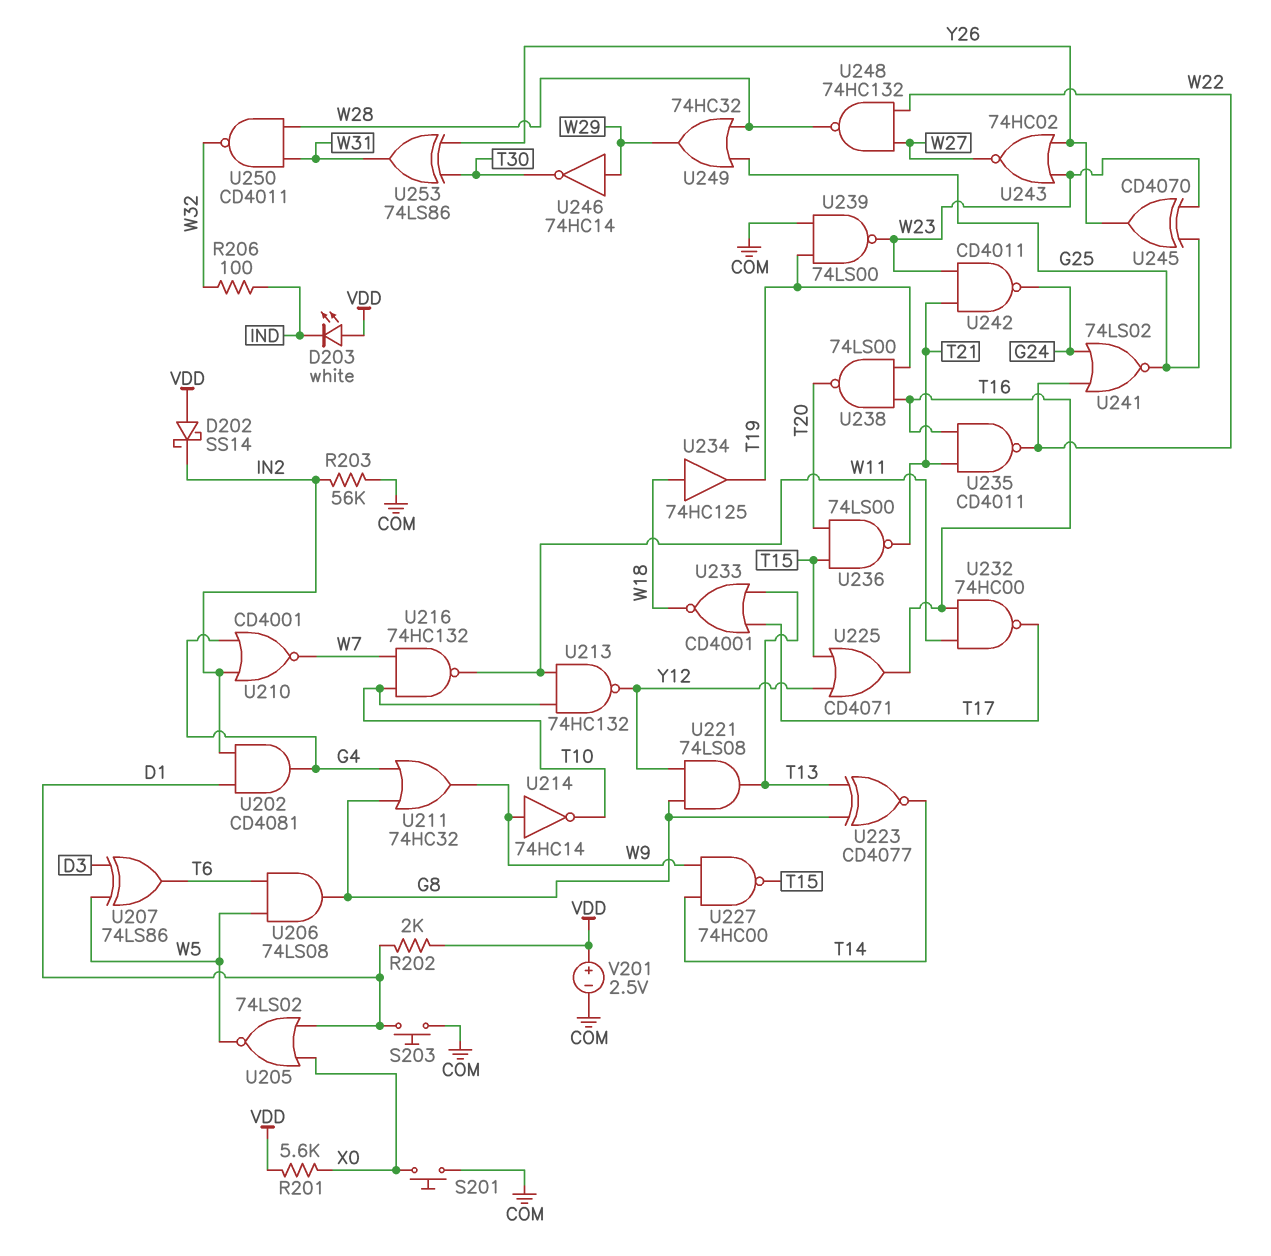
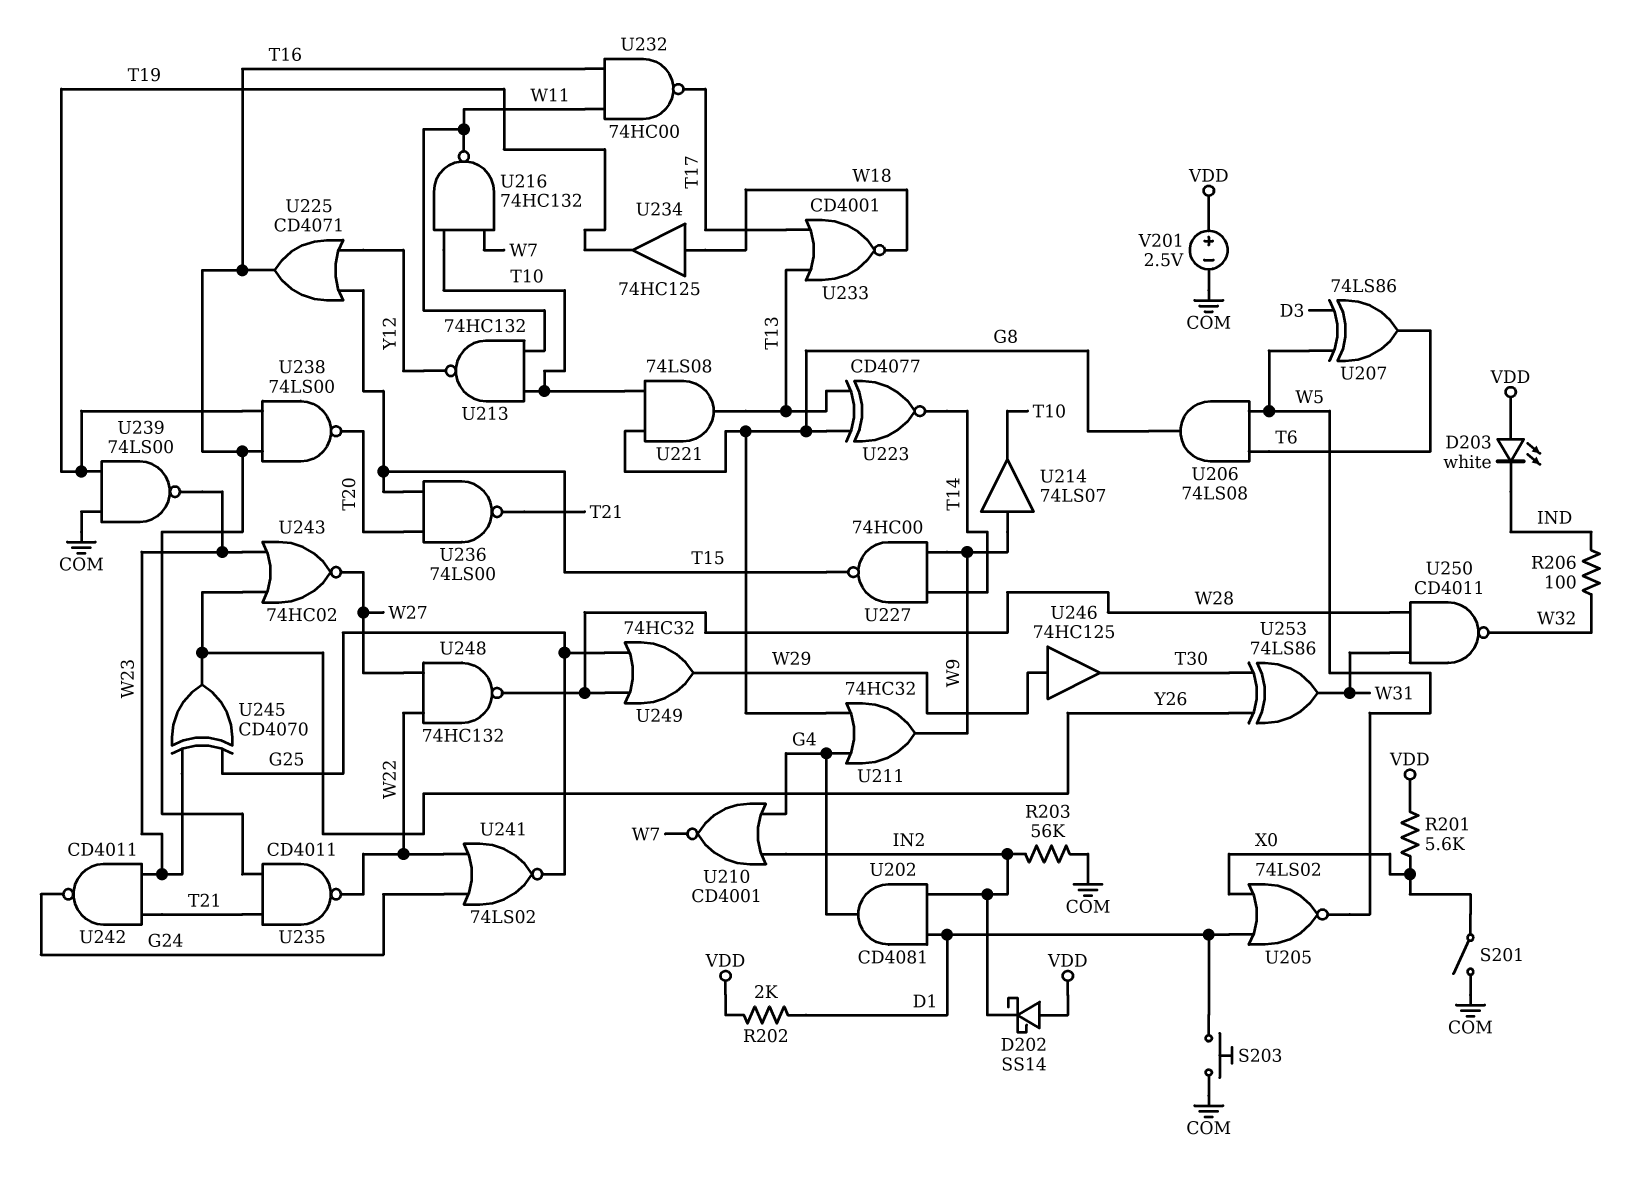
S201: button (COM, X0) -> switch (COM, X0)
U214: NOT 74HC14 (in W9, out T10) -> buffer 74LS07 (in W9, out T10)
U221: AND 74LS08 (in G8, in Y12, out T13) -> AND 74LS08 (in G8, in T10, out T13)
U246: NOT 74HC14 (in W29, out T30) -> buffer 74HC125 (in W29, out T30)

